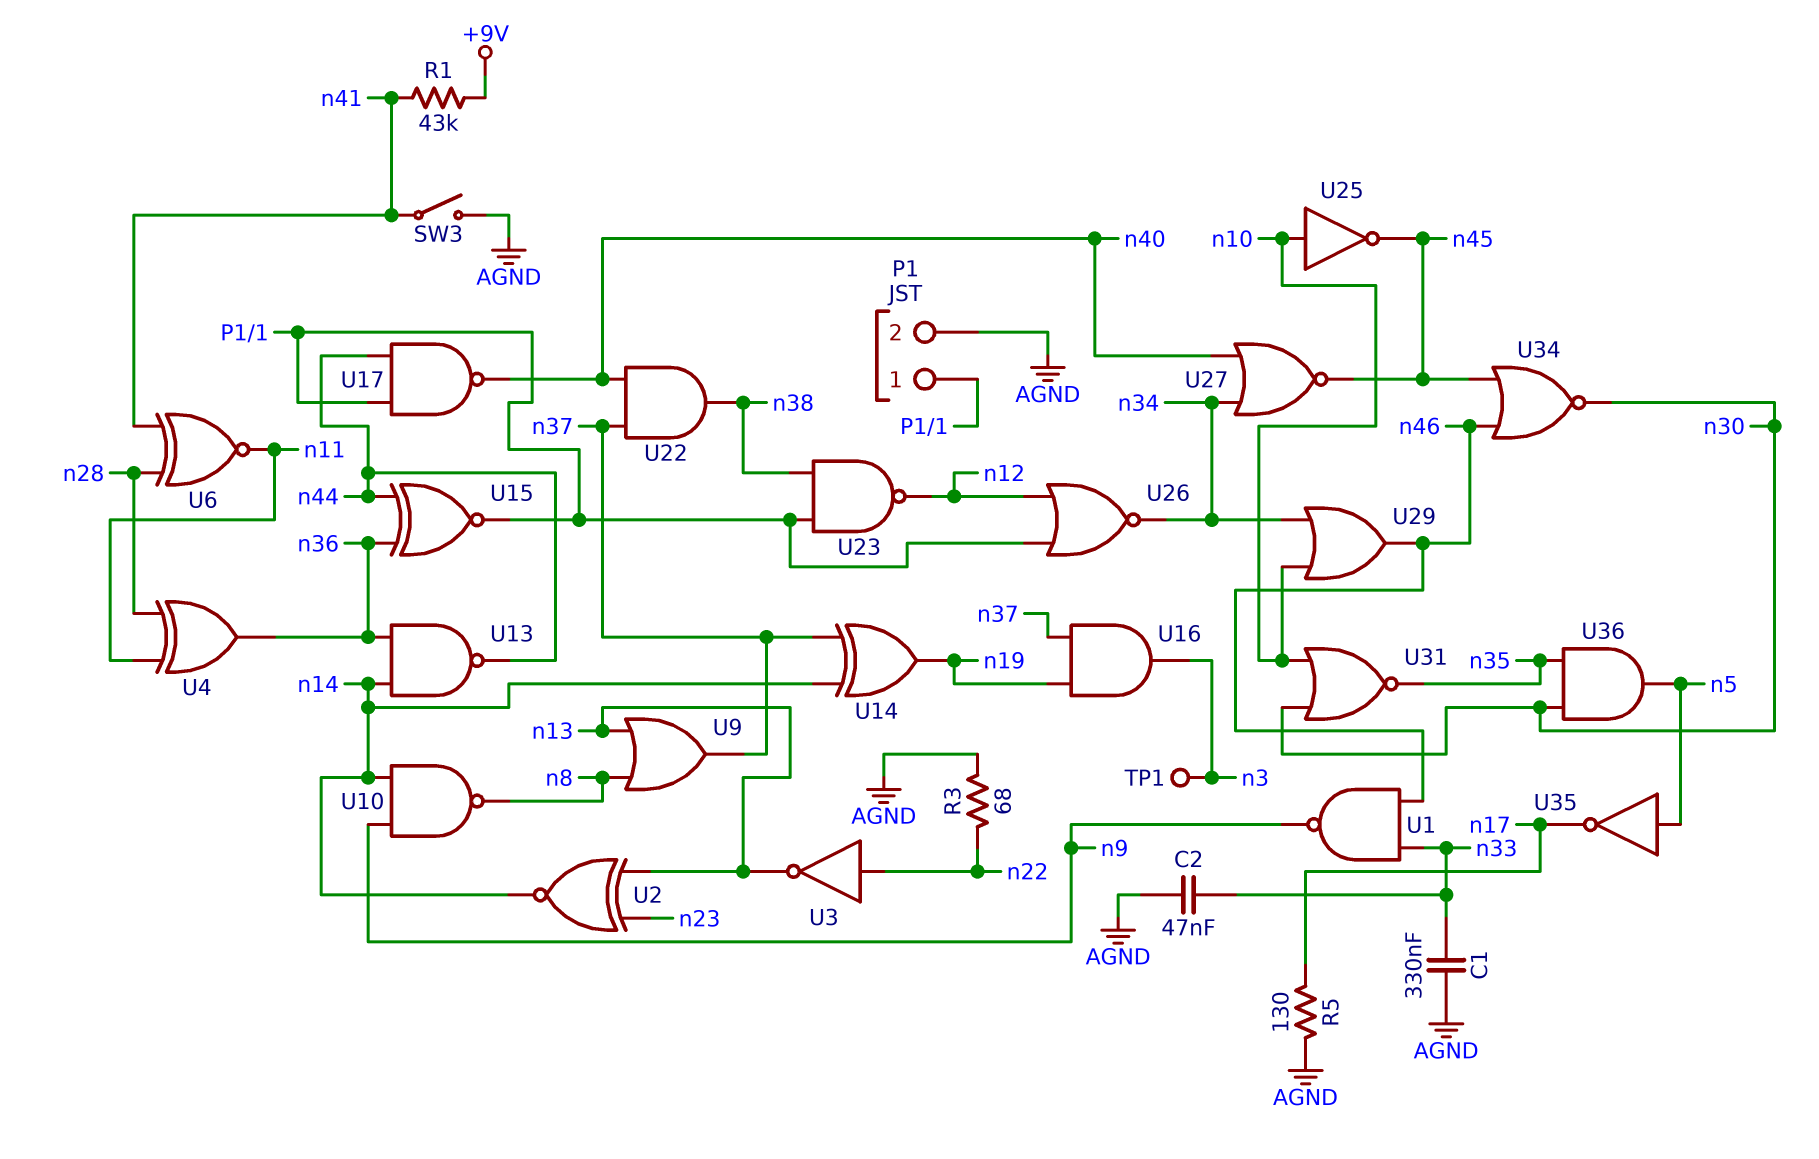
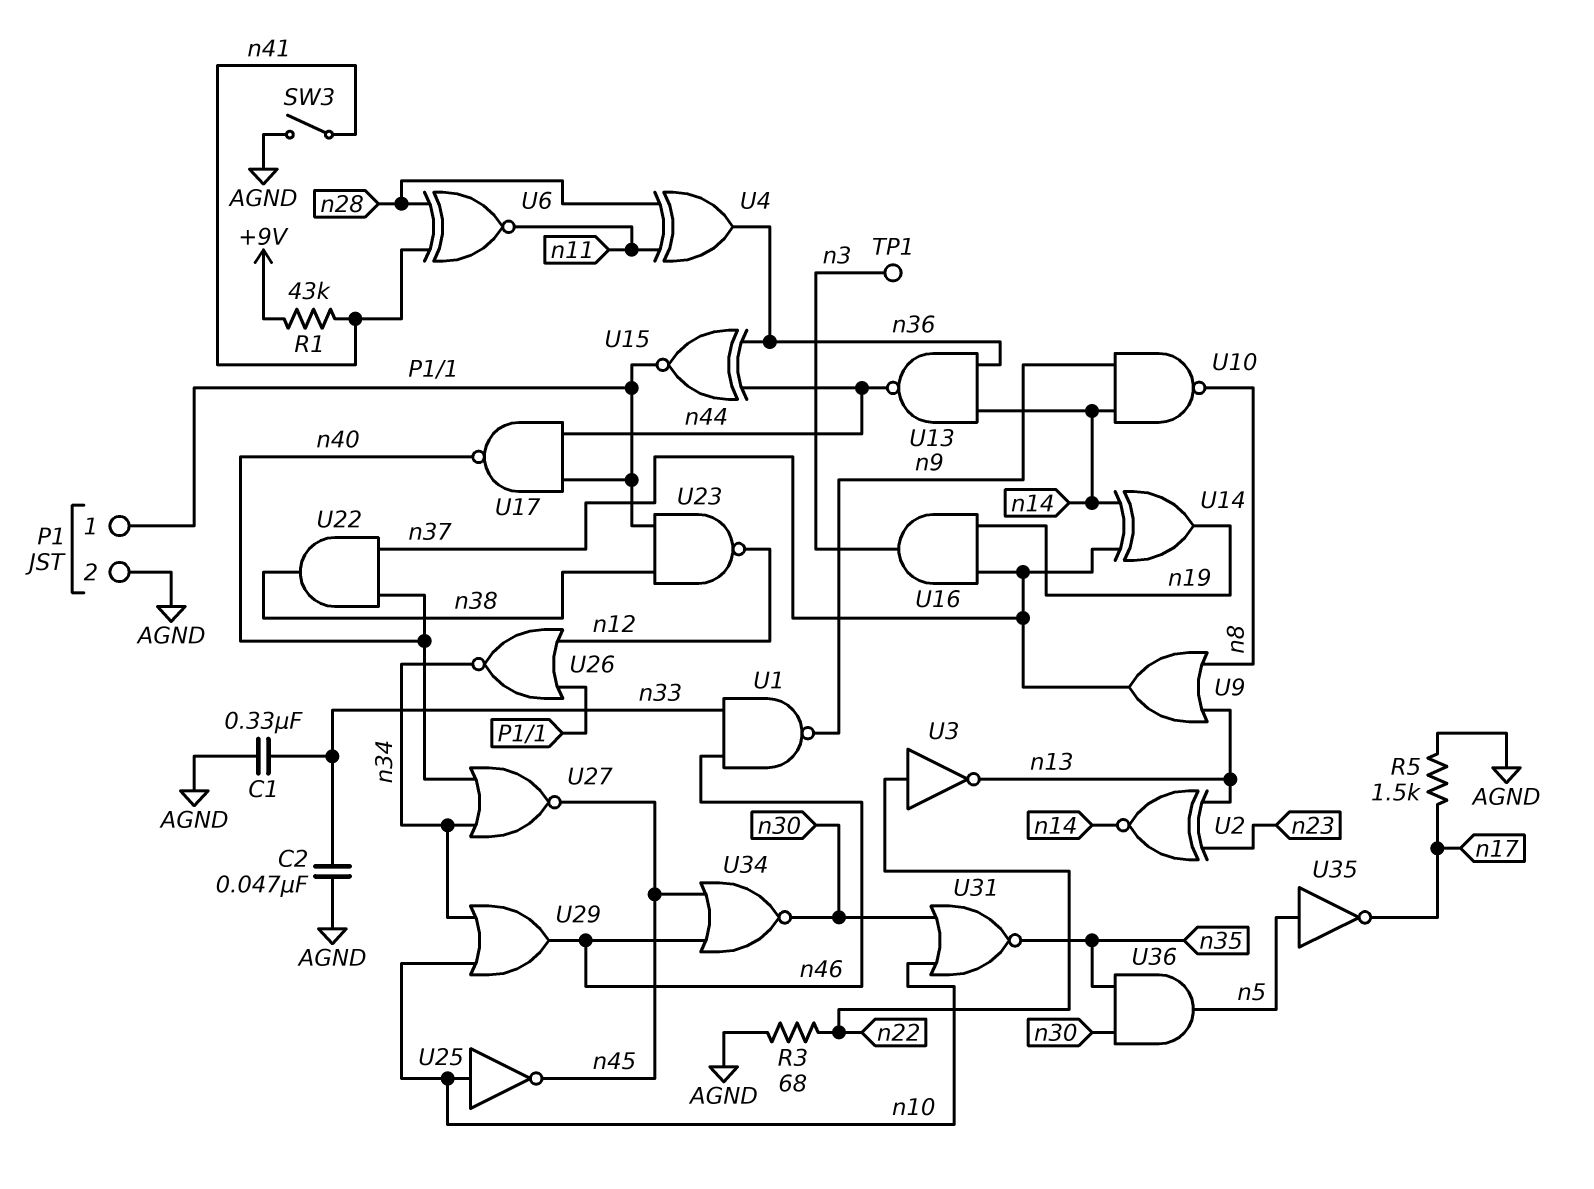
R5: 130 (AGND, n17) -> 1.5k (AGND, n17)

